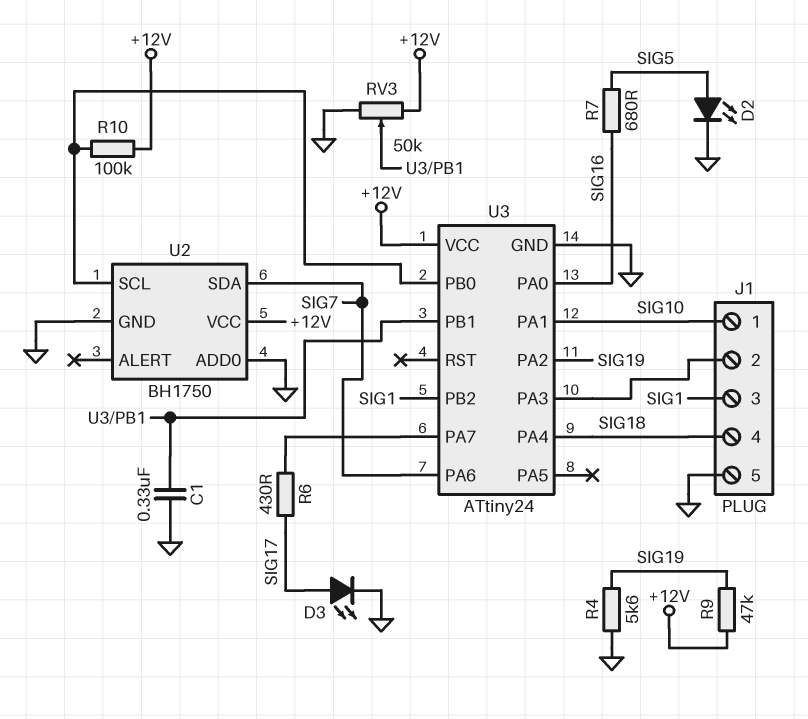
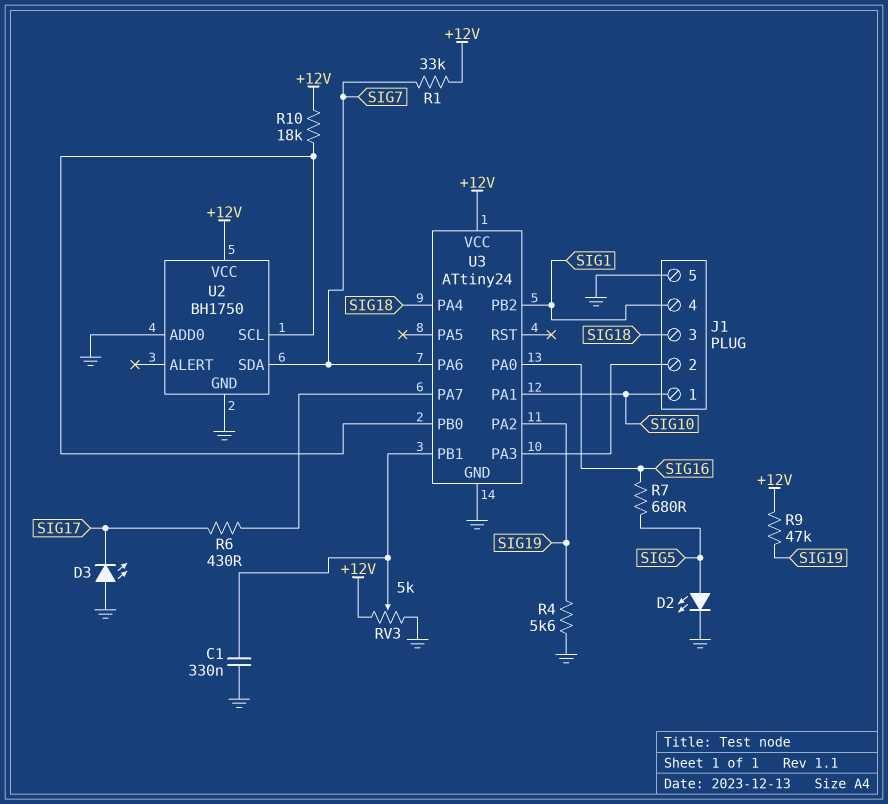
D3: LED (A SIG17, K GND) -> LED (A GND, K SIG17)
J1 pin 3: SIG1 -> SIG18
J1 pin 4: SIG18 -> SIG1
R1: none -> 33k (+12V, SIG7)
R10: 100k (+12V, U2/SCL) -> 18k (+12V, U2/SCL)
RV3: 50k (+12V, GND, wiper U3/PB1) -> 5k (+12V, GND, wiper U3/PB1)

